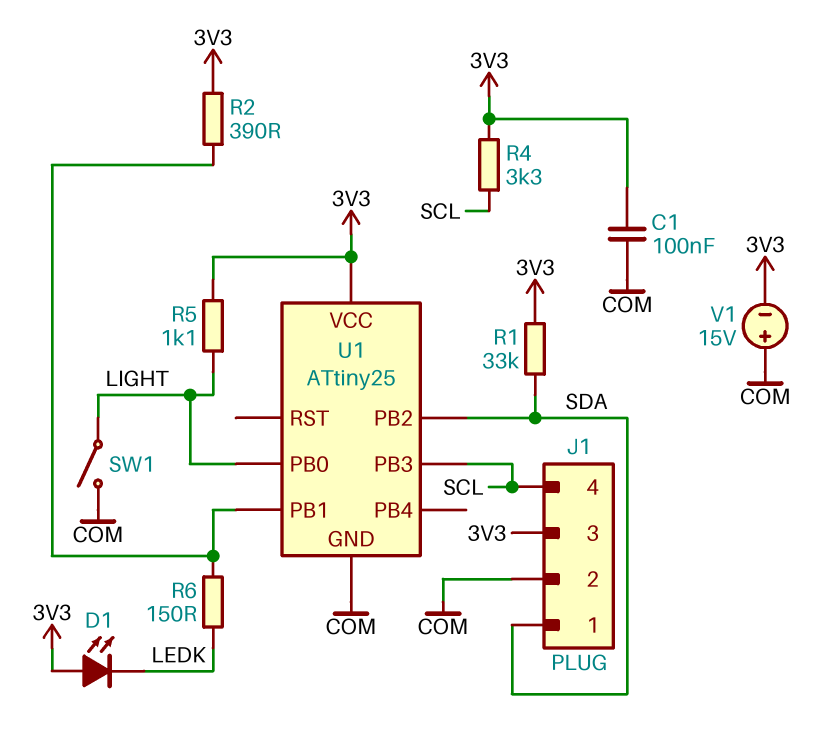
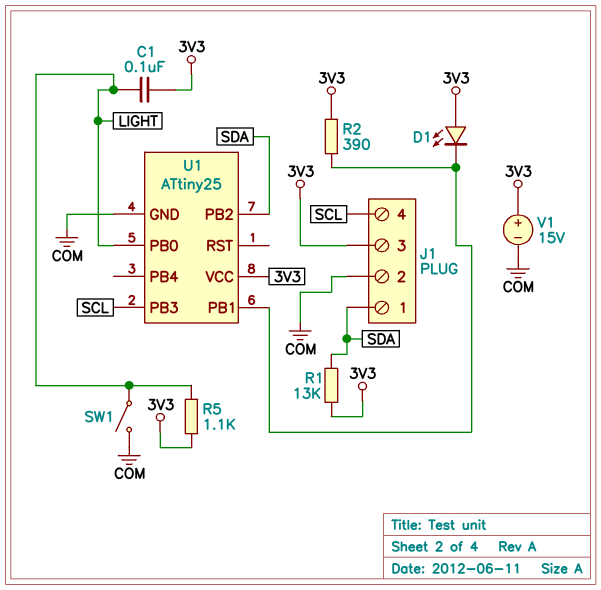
C1: 100nF (3V3, COM) -> 100nF (3V3, LIGHT)
D1: LED (A 3V3, K LEDK) -> LED (A 3V3, K U1/PB1)
R1: 33k (3V3, SDA) -> 13k (3V3, SDA)
R4: 3.3k (3V3, SCL) -> none
R6: 150 (LEDK, U1/PB1) -> none
V1: 15V (plus COM, minus 3V3) -> 15V (plus 3V3, minus COM)

